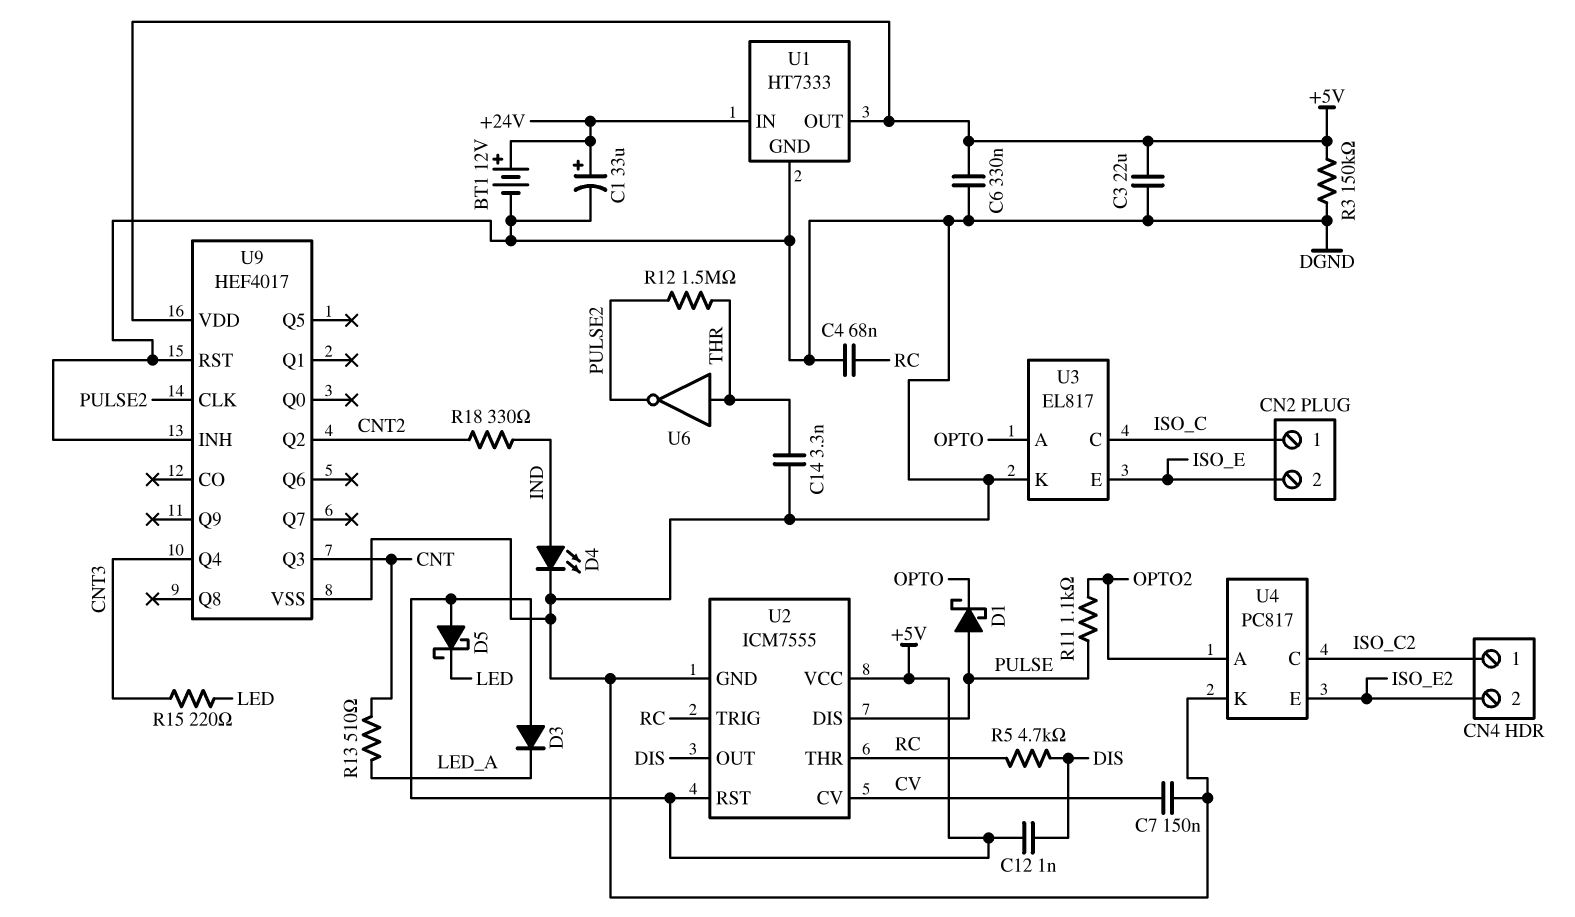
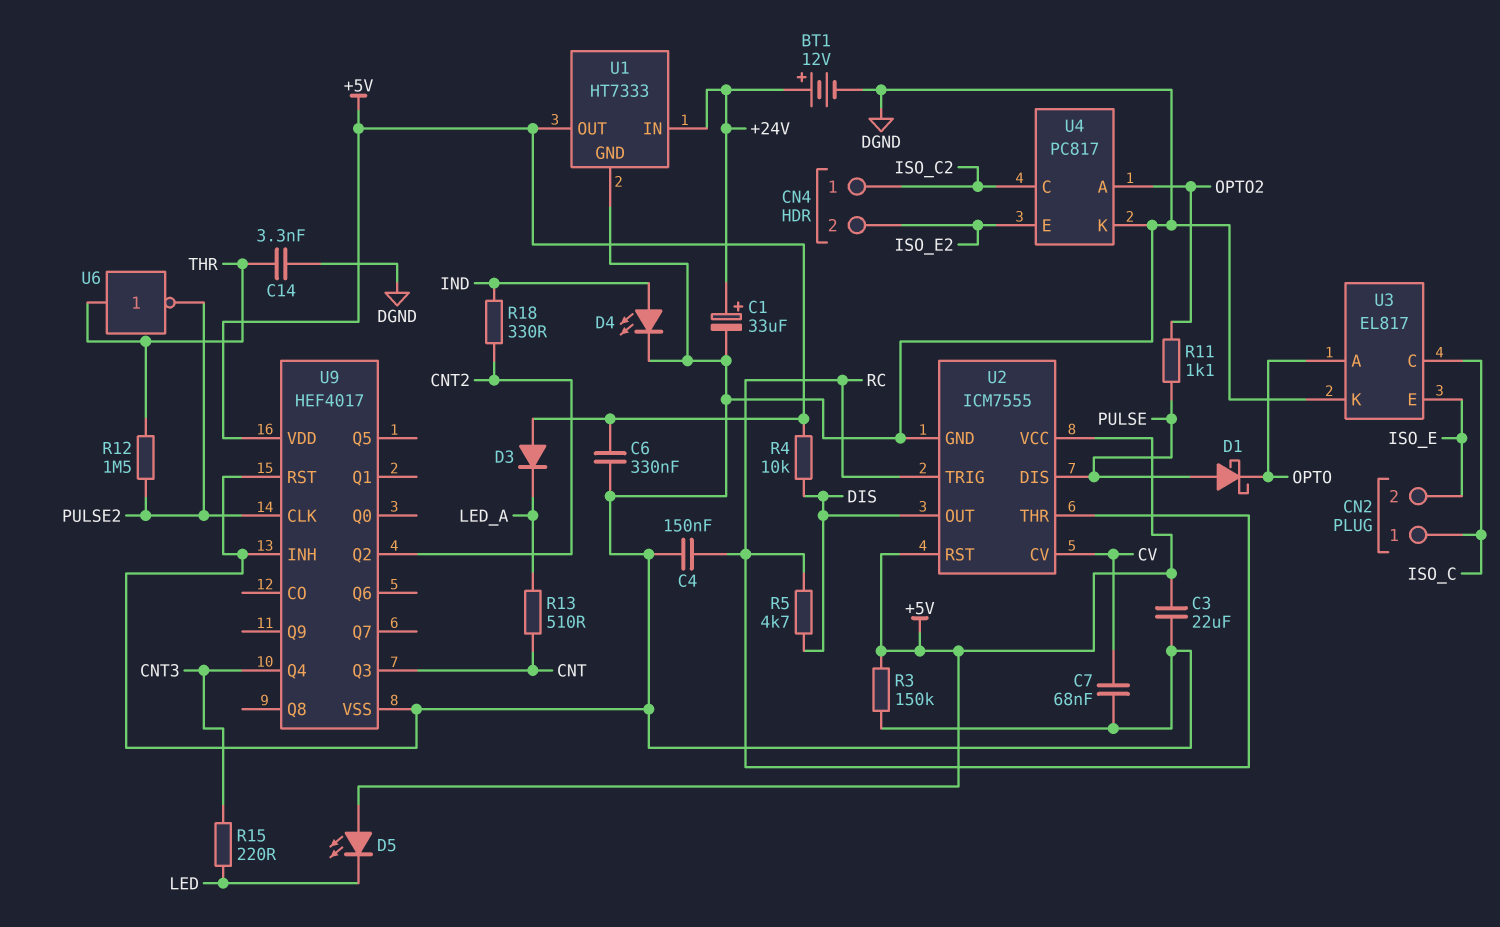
C4: 68nF (DGND, RC) -> 150nF (DGND, RC)
C7: 150nF (CV, DGND) -> 68nF (CV, DGND)
C12: 1nF (+5V, DIS) -> none
D5: schottky (A +5V, K LED) -> LED (A +5V, K LED)
R4: none -> 10k (+5V, DIS)

